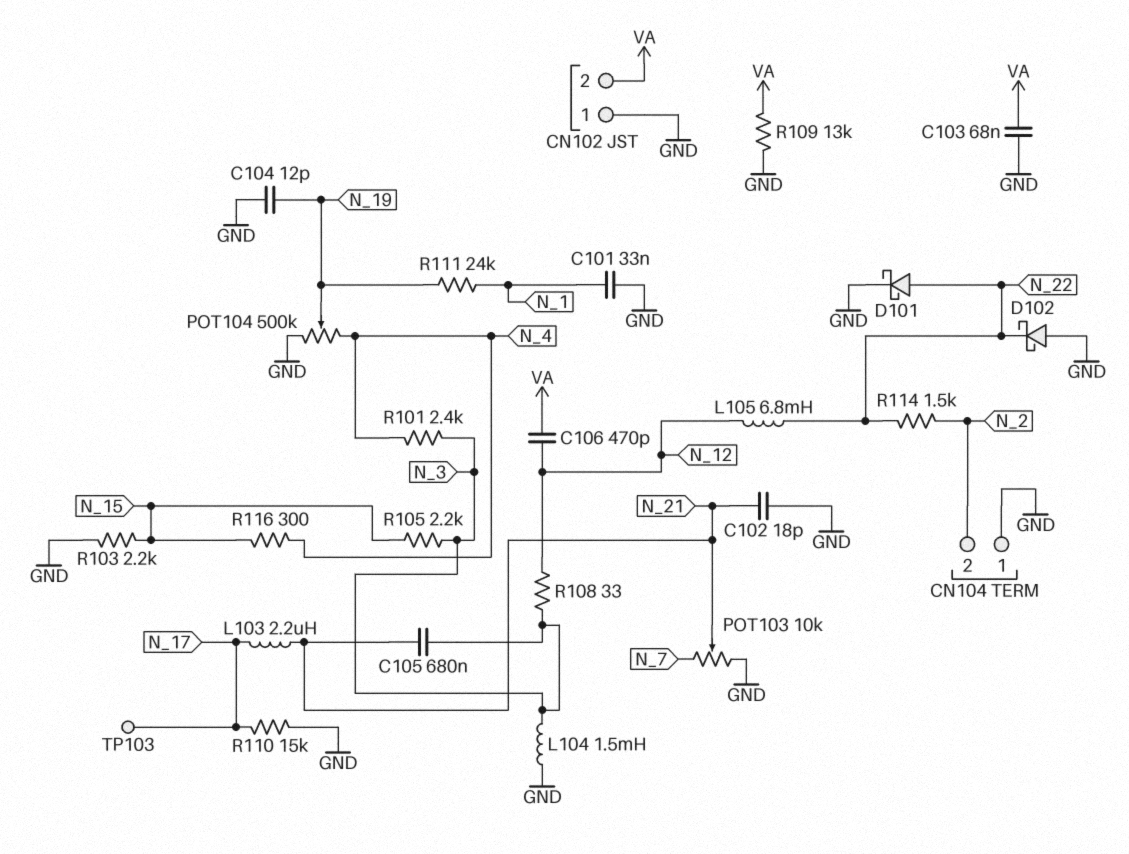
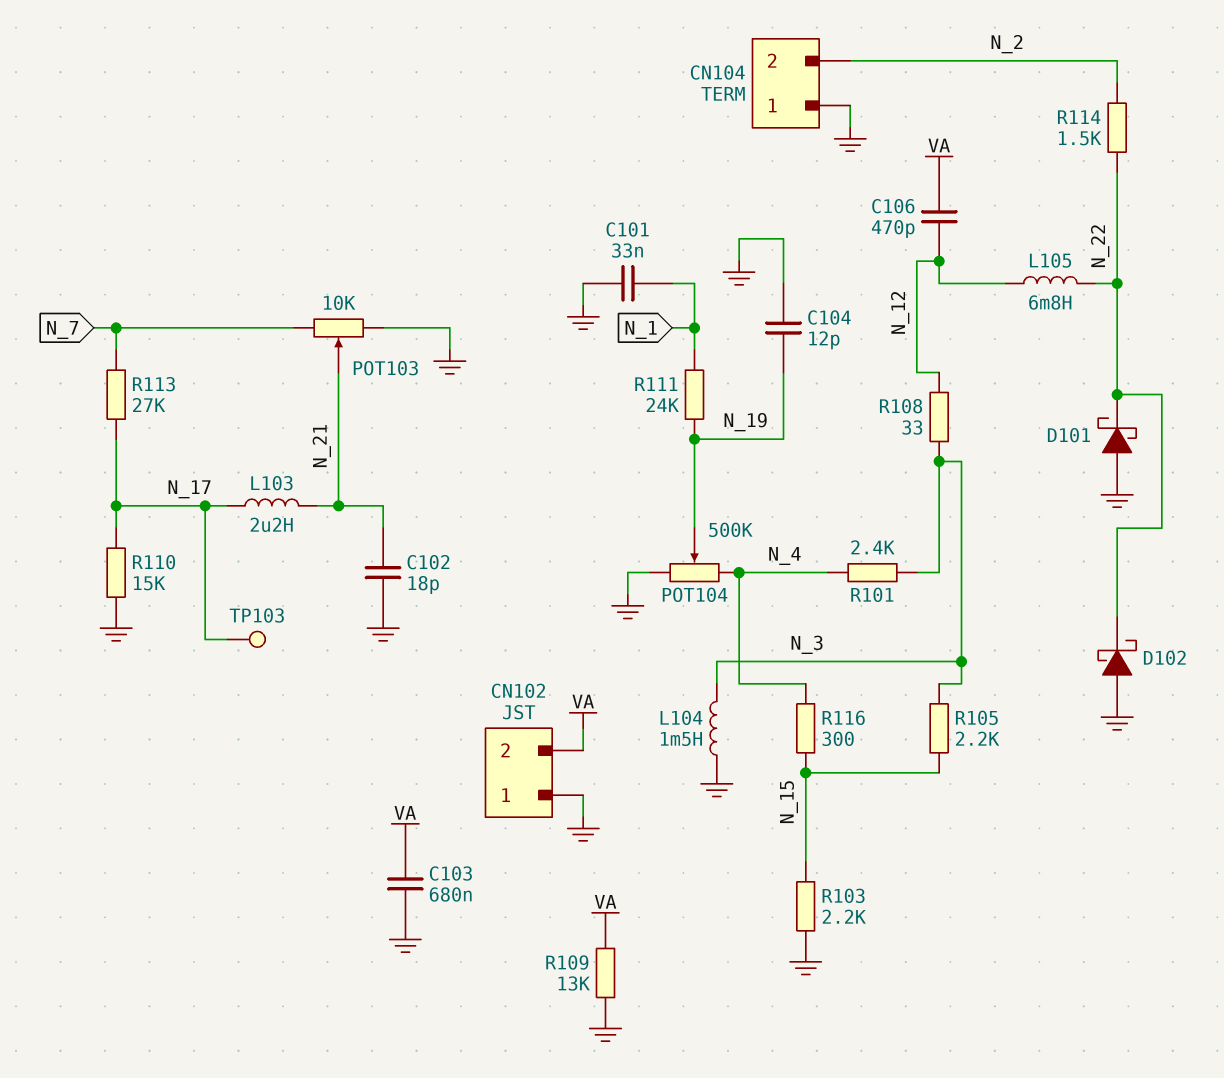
C103: 68nF (GND, VA) -> 680nF (GND, VA)
C105: 680nF (N_3, N_21) -> none
D101: schottky (A N_22, K GND) -> schottky (A GND, K N_22)
R113: none -> 27k (N_7, N_17)

